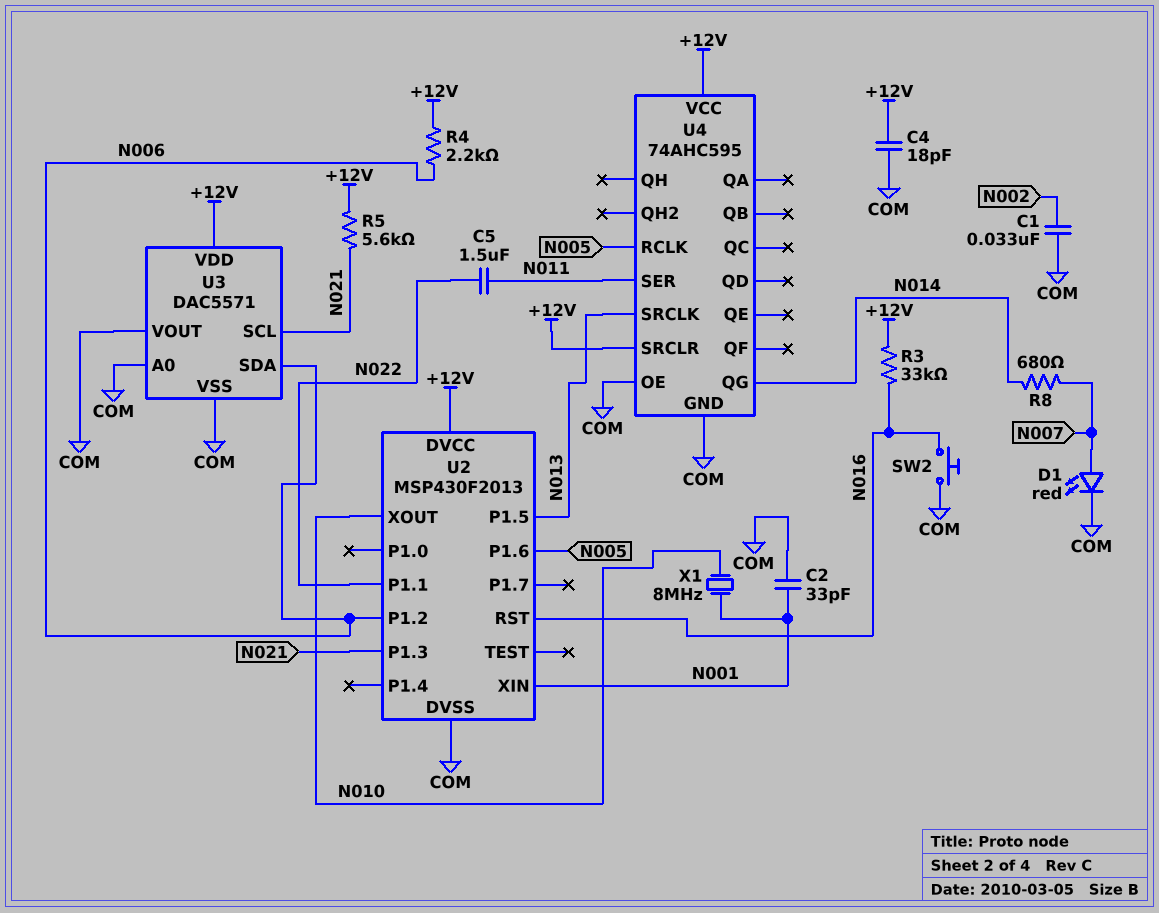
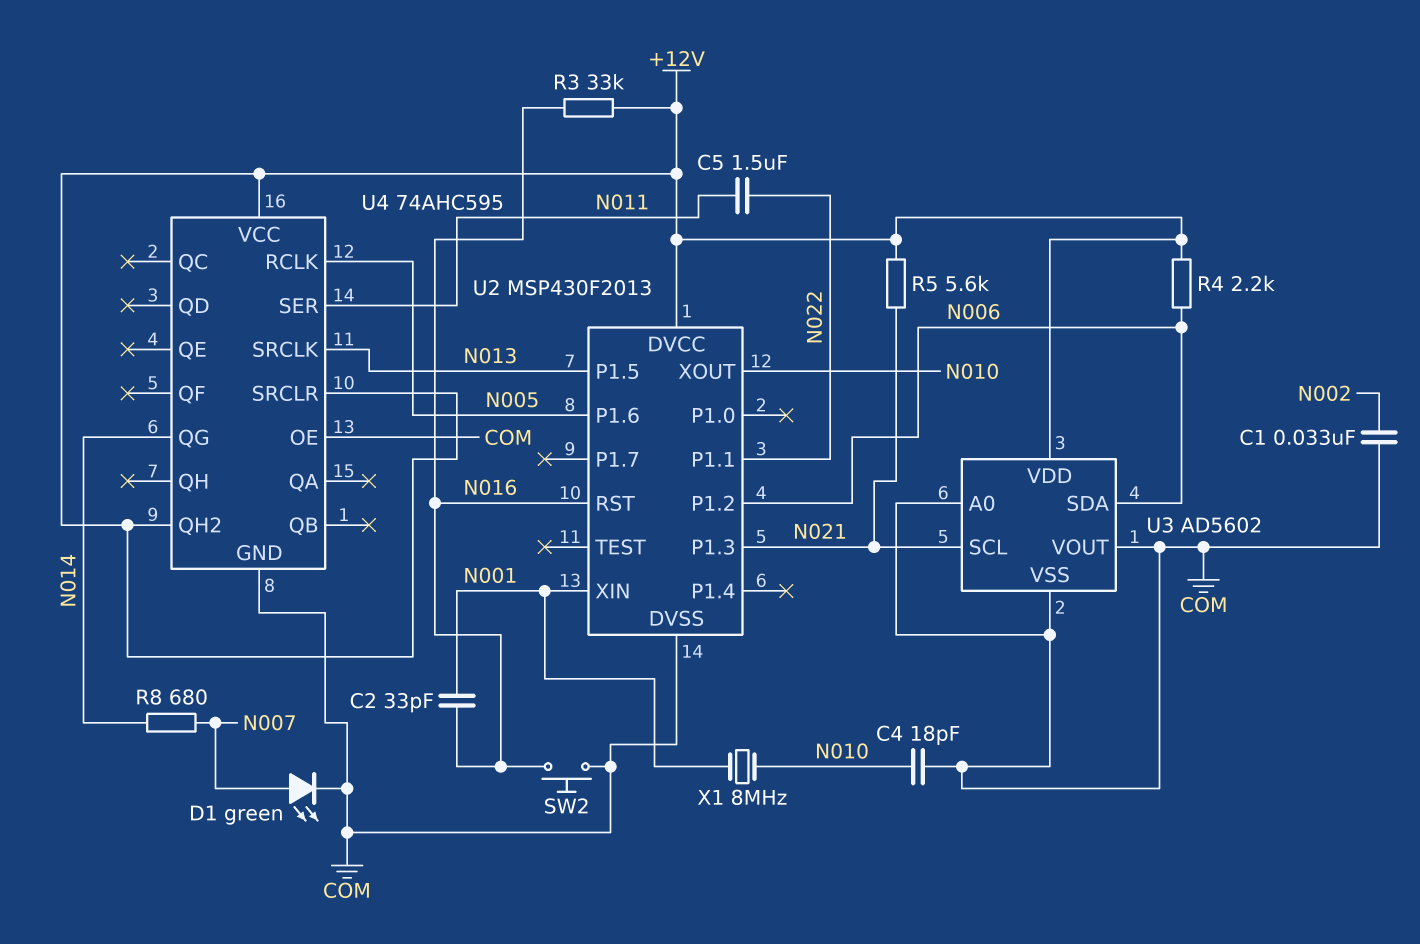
C2: 33pF (COM, N001) -> 33pF (N001, N016)
C4: 18pF (+12V, COM) -> 18pF (COM, N010)
D1: LED red (A N007, K COM) -> LED green (A N007, K COM)
U3: DAC5571 -> AD5602
U4 pin QH2: none -> +12V

